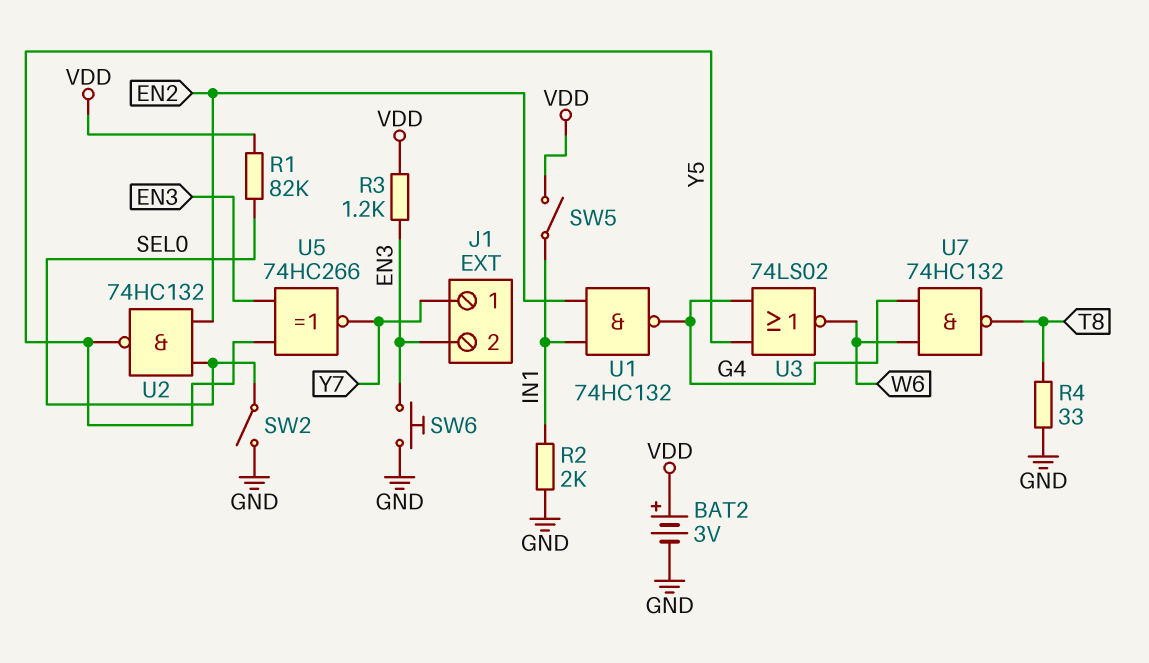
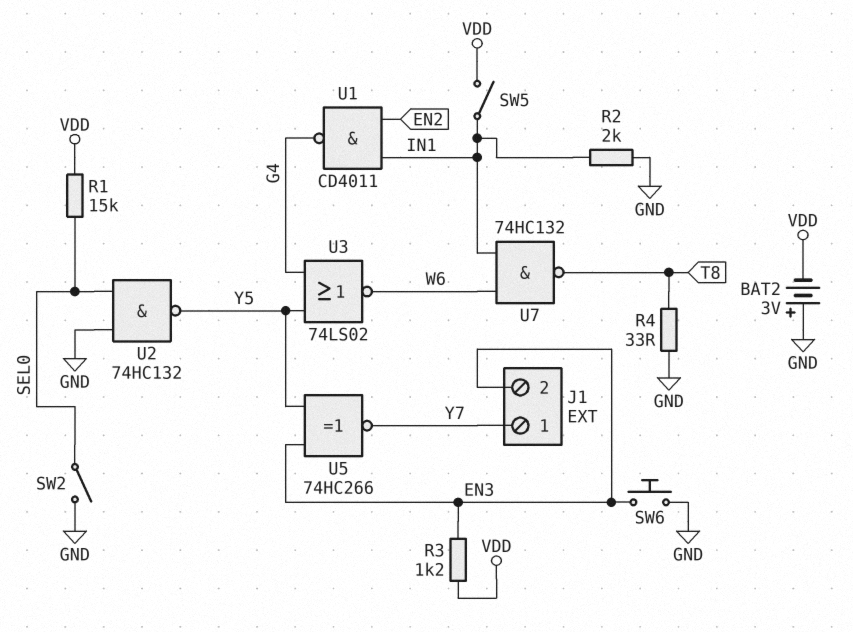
BAT2: 3V (plus VDD, minus GND) -> 3V (plus GND, minus VDD)
R1: 82k (SEL0, VDD) -> 15k (SEL0, VDD)
U1: NAND 74HC132 (in EN2, in IN1, out G4) -> NAND CD4011 (in EN2, in IN1, out G4)
U2: NAND 74HC132 (in EN2, in SEL0, out Y5) -> NAND 74HC132 (in GND, in SEL0, out Y5)
U7: NAND 74HC132 (in G4, in W6, out T8) -> NAND 74HC132 (in IN1, in W6, out T8)

